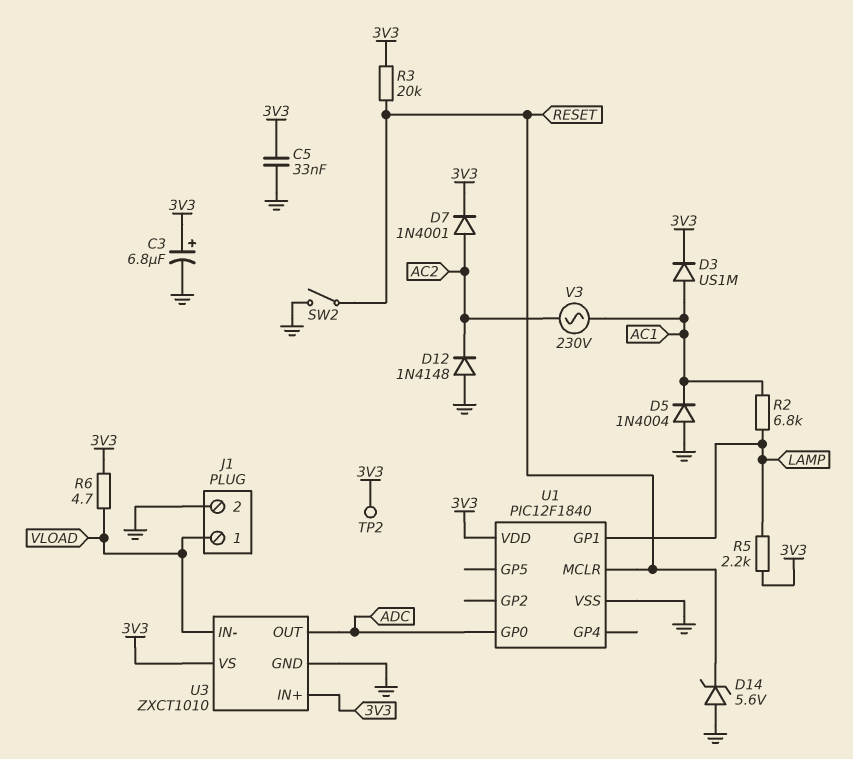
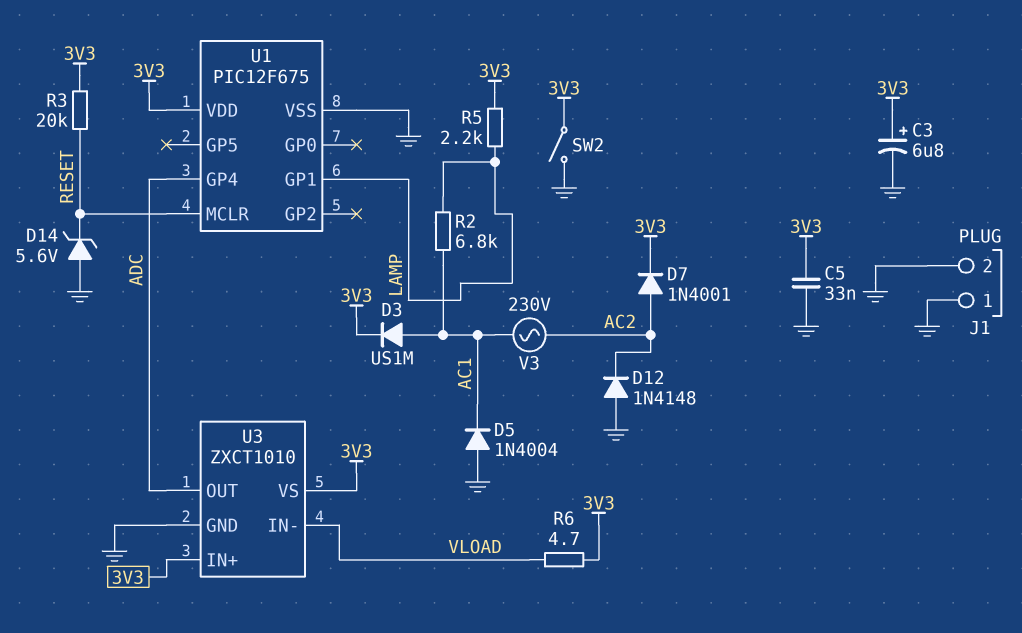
J1 pin 1: VLOAD -> GND
SW2: switch (GND, RESET) -> switch (3V3, GND)
TP2: test point (3V3) -> none
U1: PIC12F1840 -> PIC12F675
U1 pin GP0: ADC -> none
U1 pin GP4: none -> ADC

